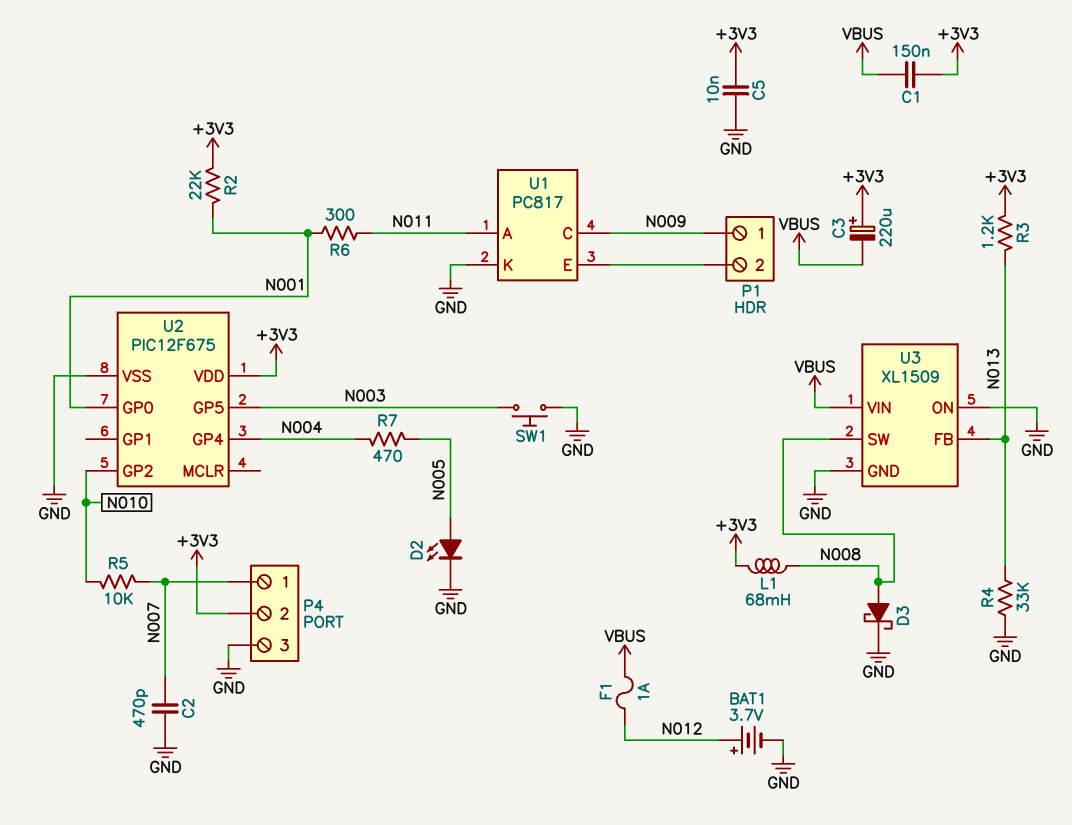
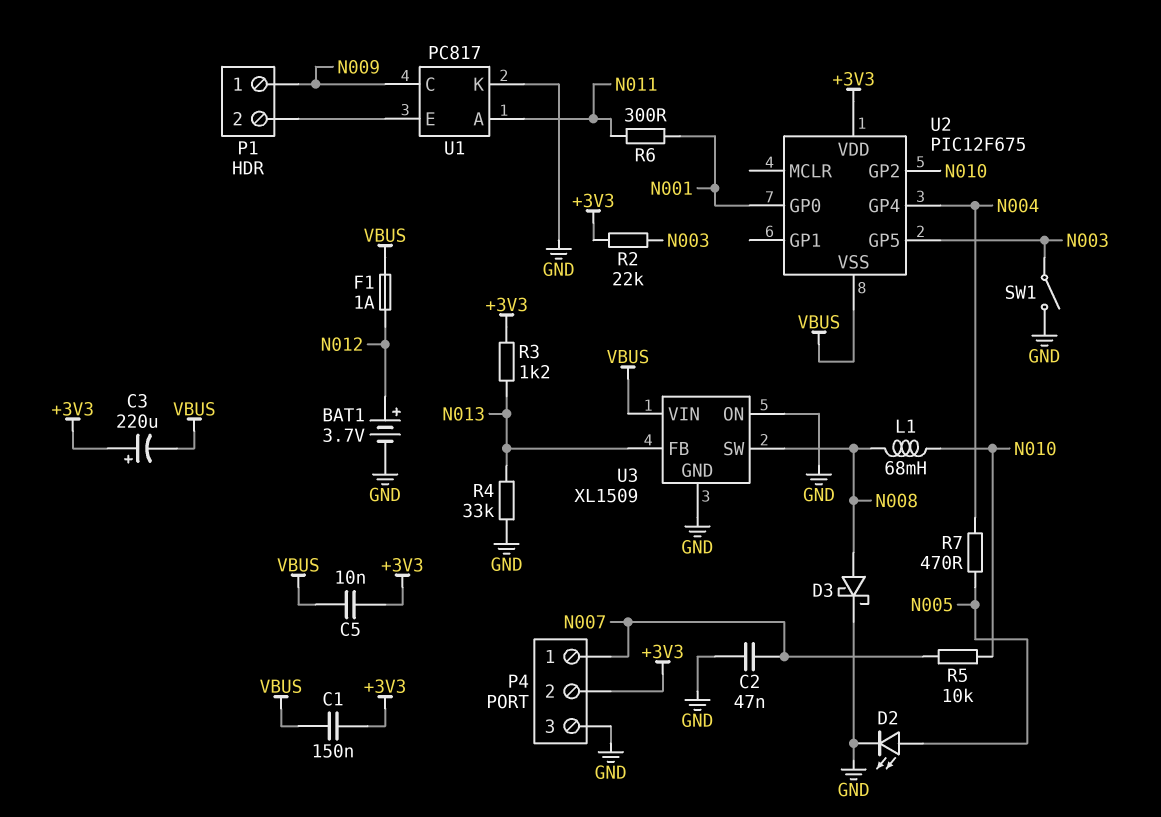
C2: 470pF (GND, N007) -> 47nF (GND, N007)
C5: 10nF (+3V3, GND) -> 10nF (+3V3, VBUS)
L1: 68mH (+3V3, N008) -> 68mH (N008, N010)
R2: 22k (+3V3, N001) -> 22k (+3V3, N003)
SW1: button (GND, N003) -> switch (GND, N003)
U2 pin VSS: GND -> VBUS

